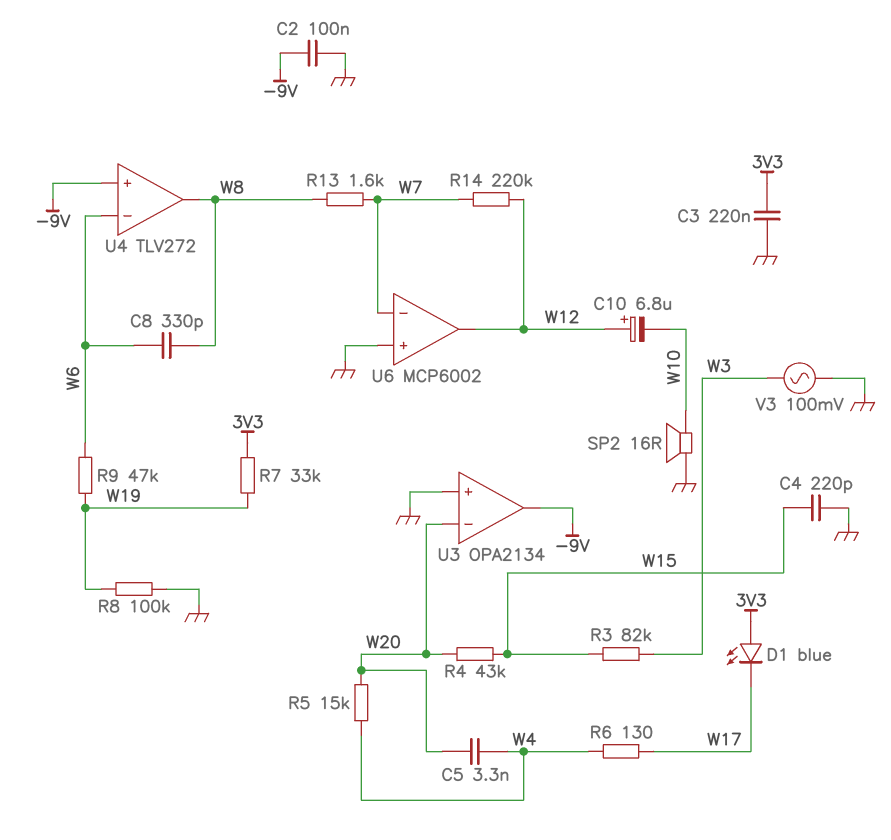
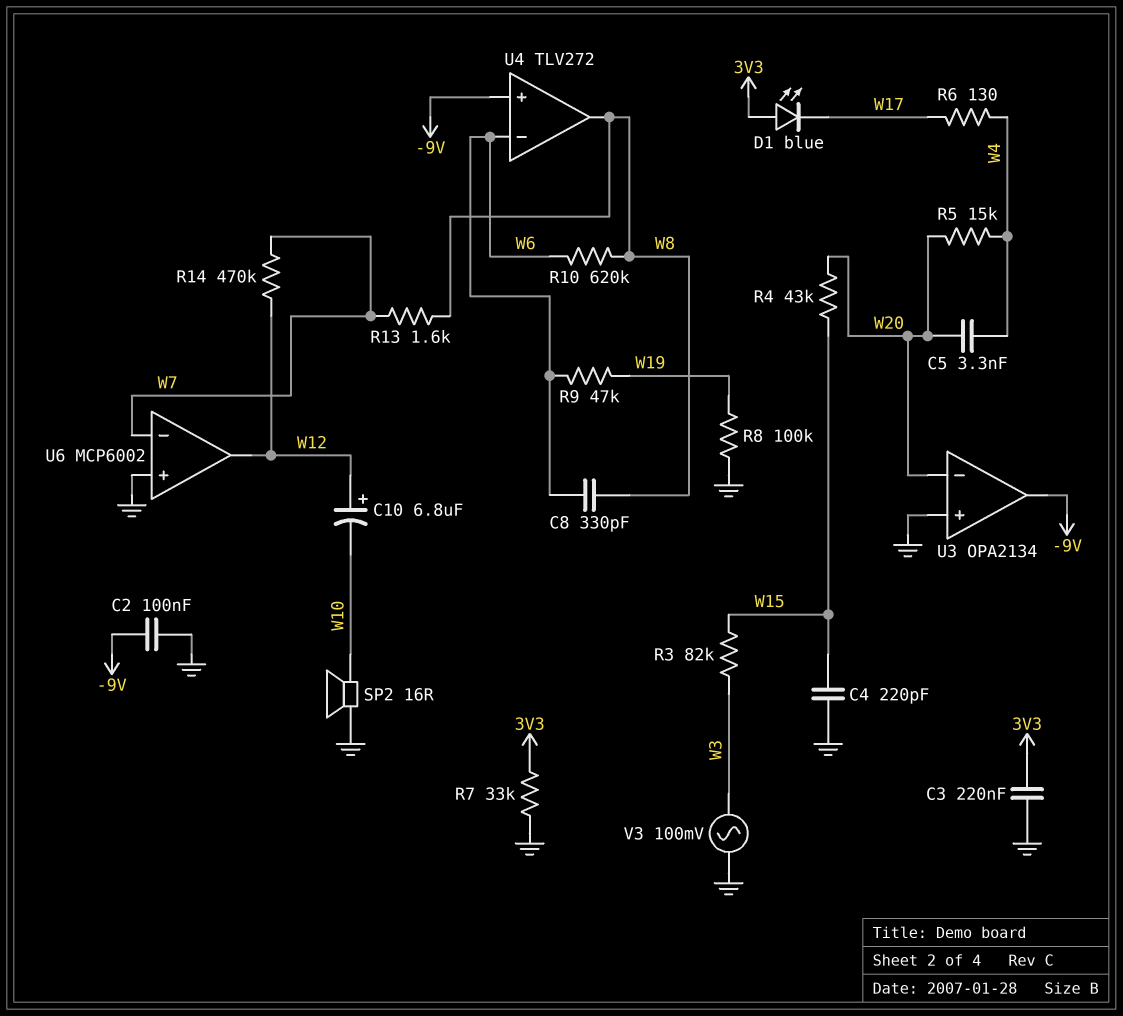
R7: 33k (3V3, W19) -> 33k (3V3, GND)
R10: none -> 620k (W6, W8)
R14: 220k (W7, W12) -> 470k (W7, W12)

